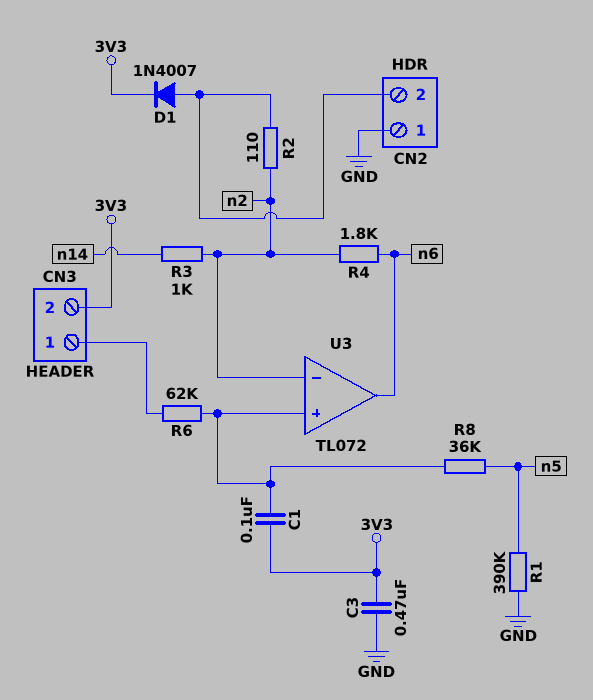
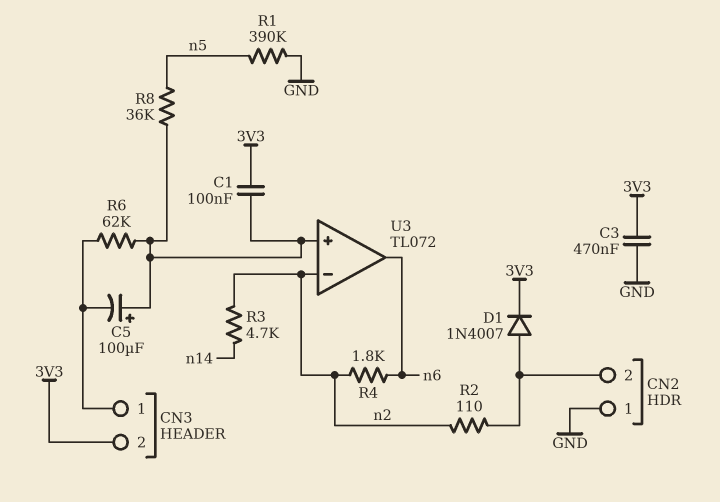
C5: none -> 100uF (plus U3/in+, minus CN3/1)
R3: 1k (n2, n14) -> 4.7k (n2, n14)

